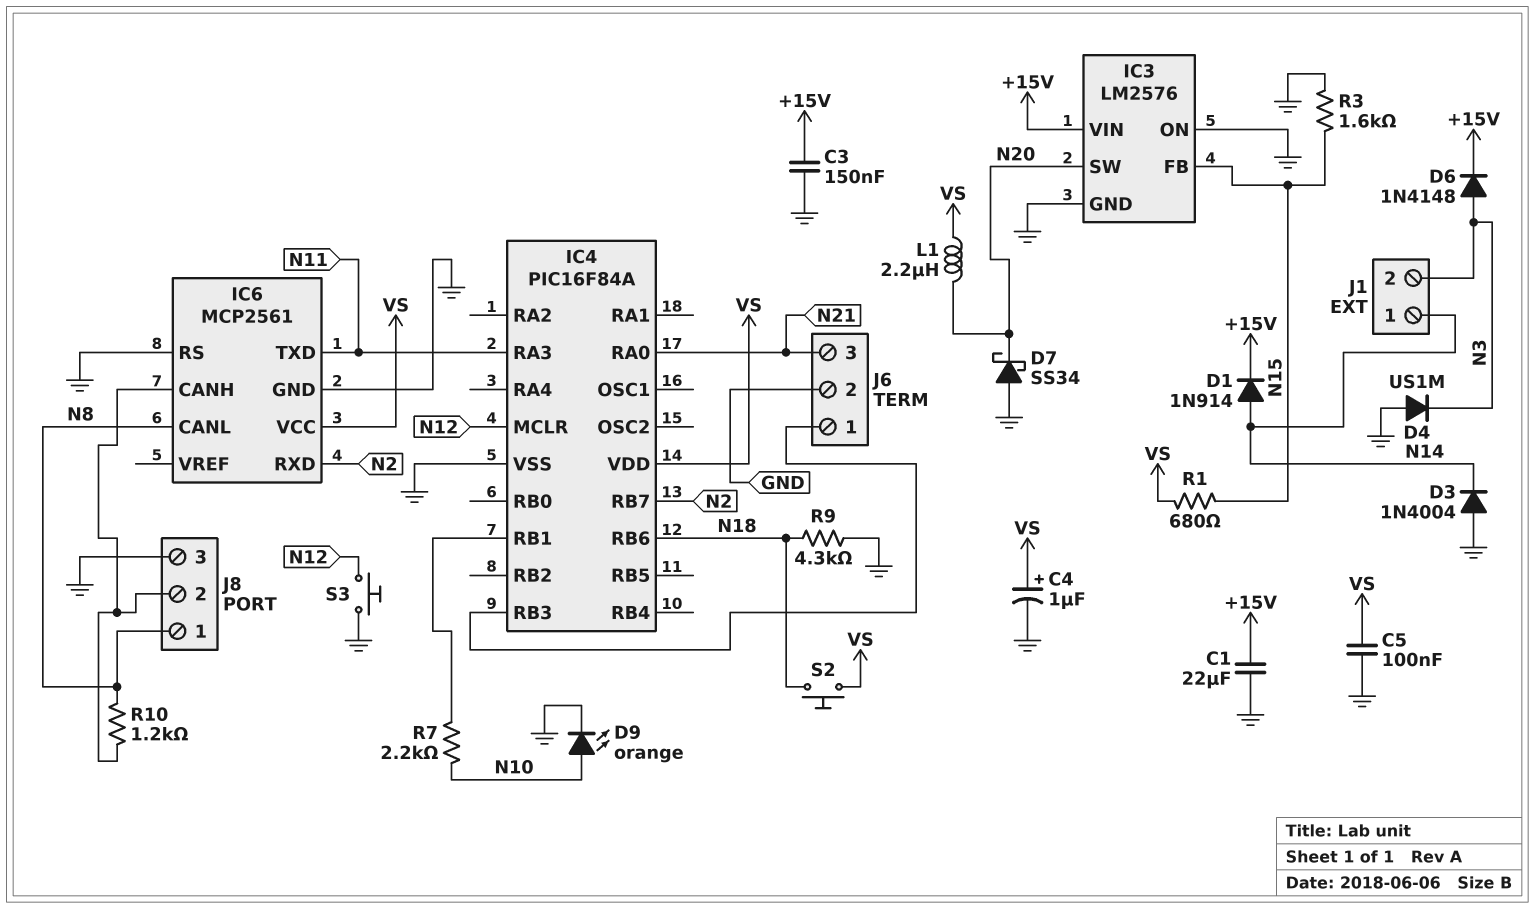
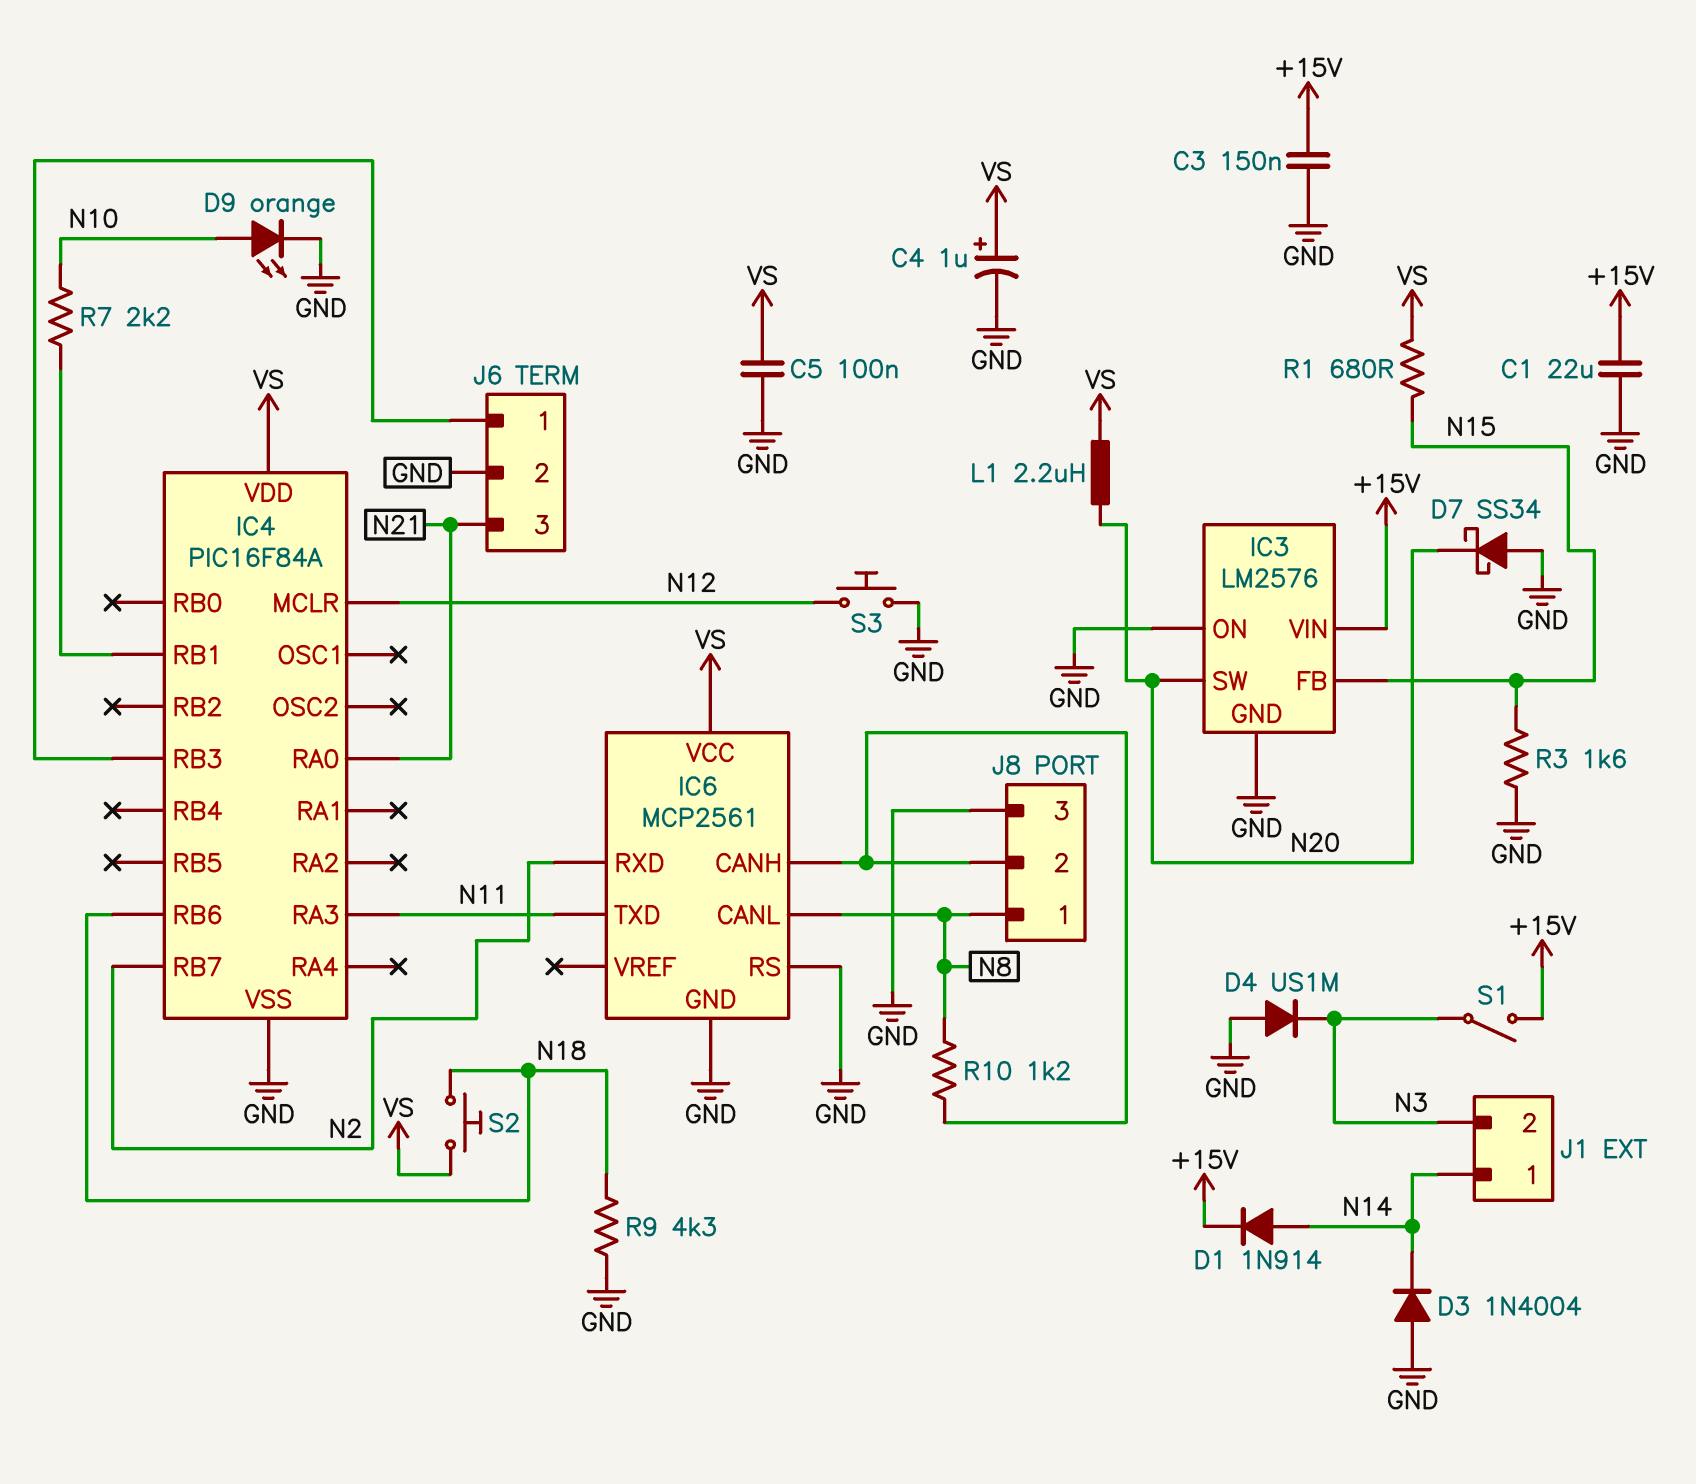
D6: diode 1N4148 (A N3, K +15V) -> none
S1: none -> switch (+15V, N3)

